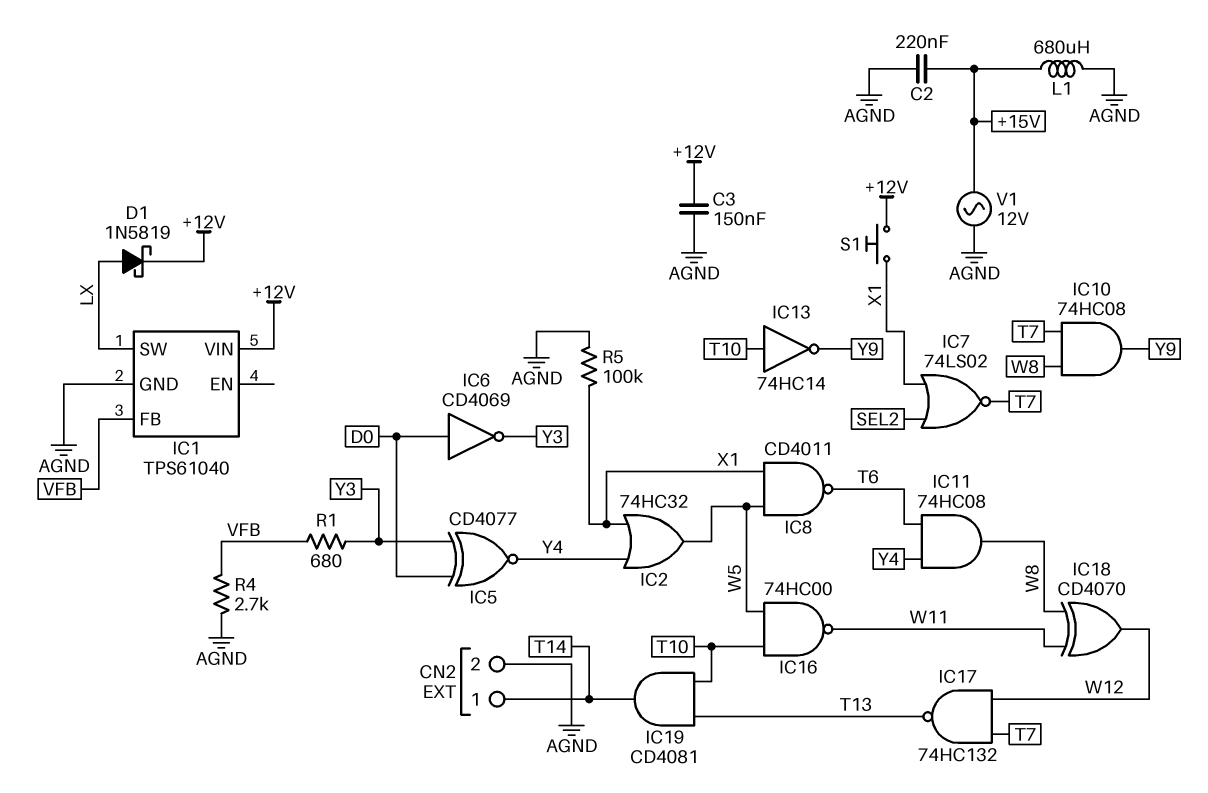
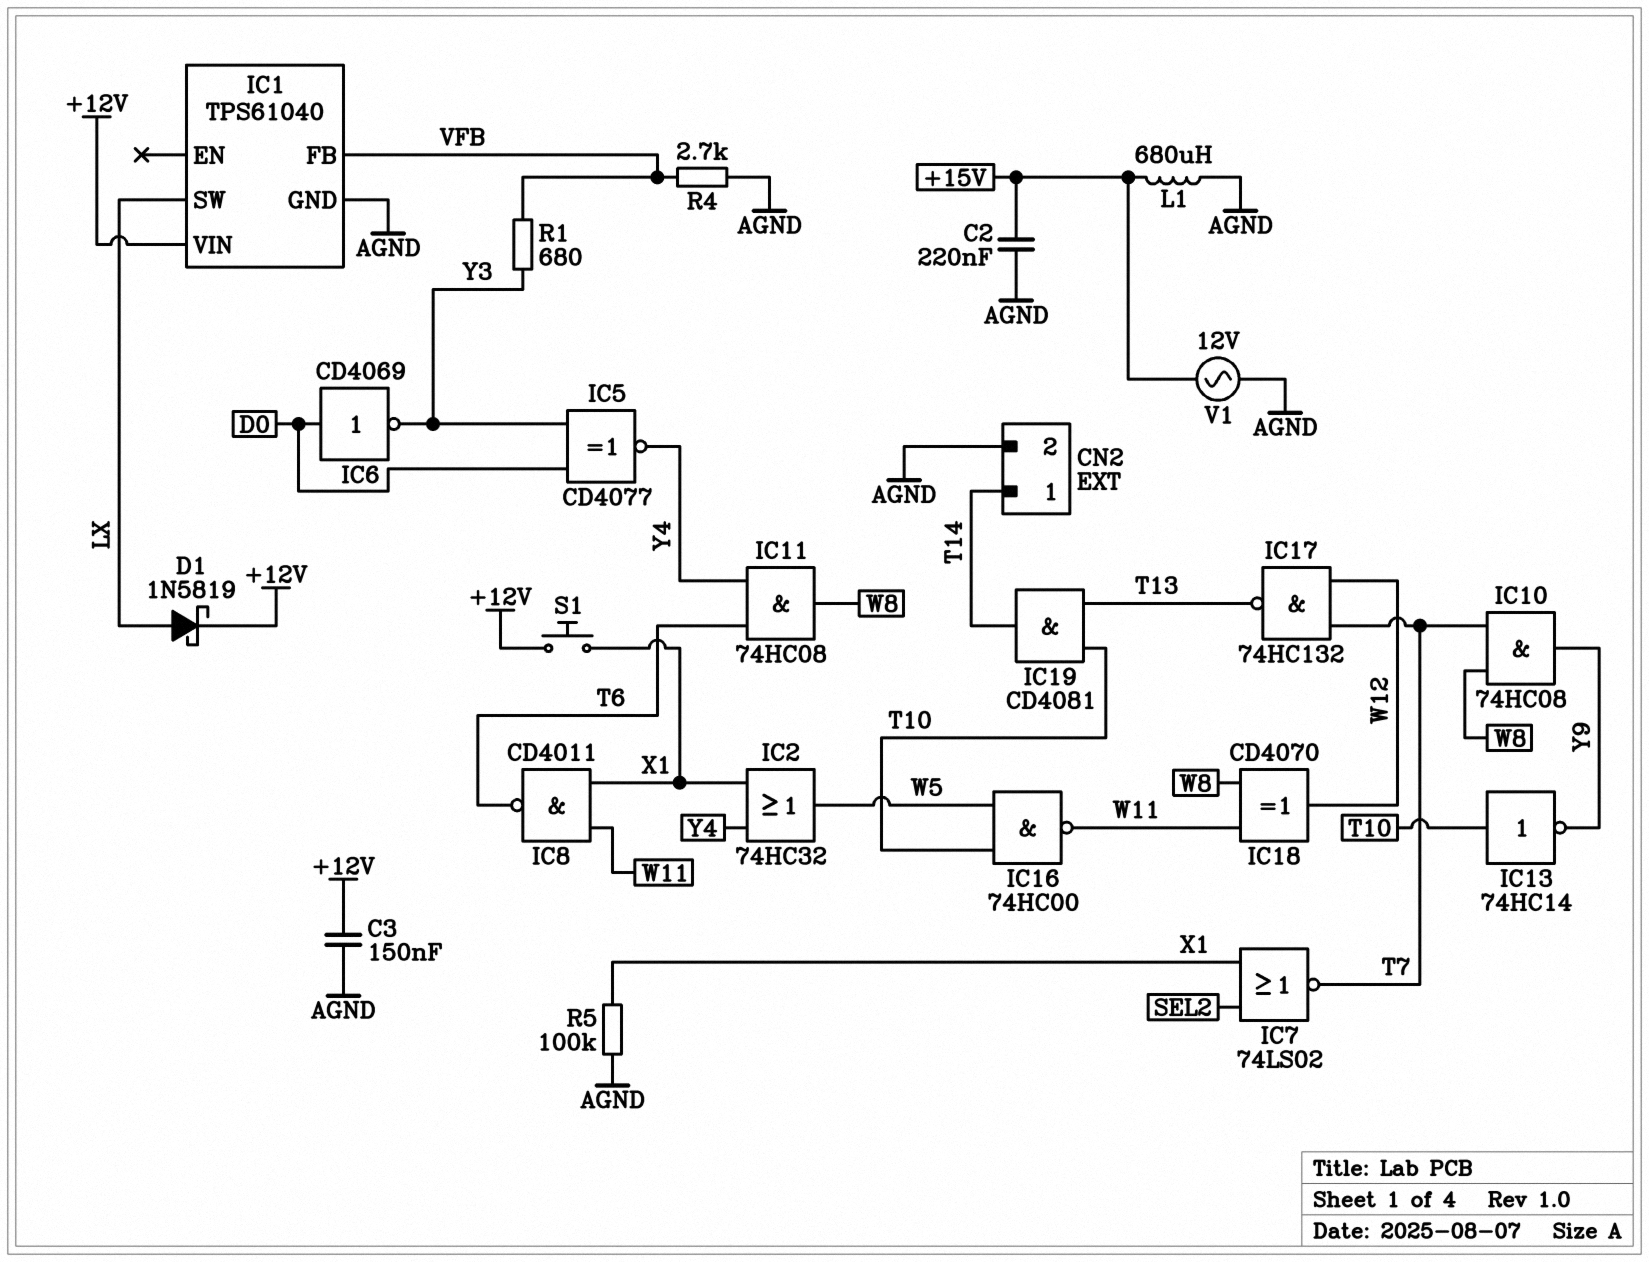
IC8: NAND CD4011 (in W5, in X1, out T6) -> NAND CD4011 (in W11, in X1, out T6)

